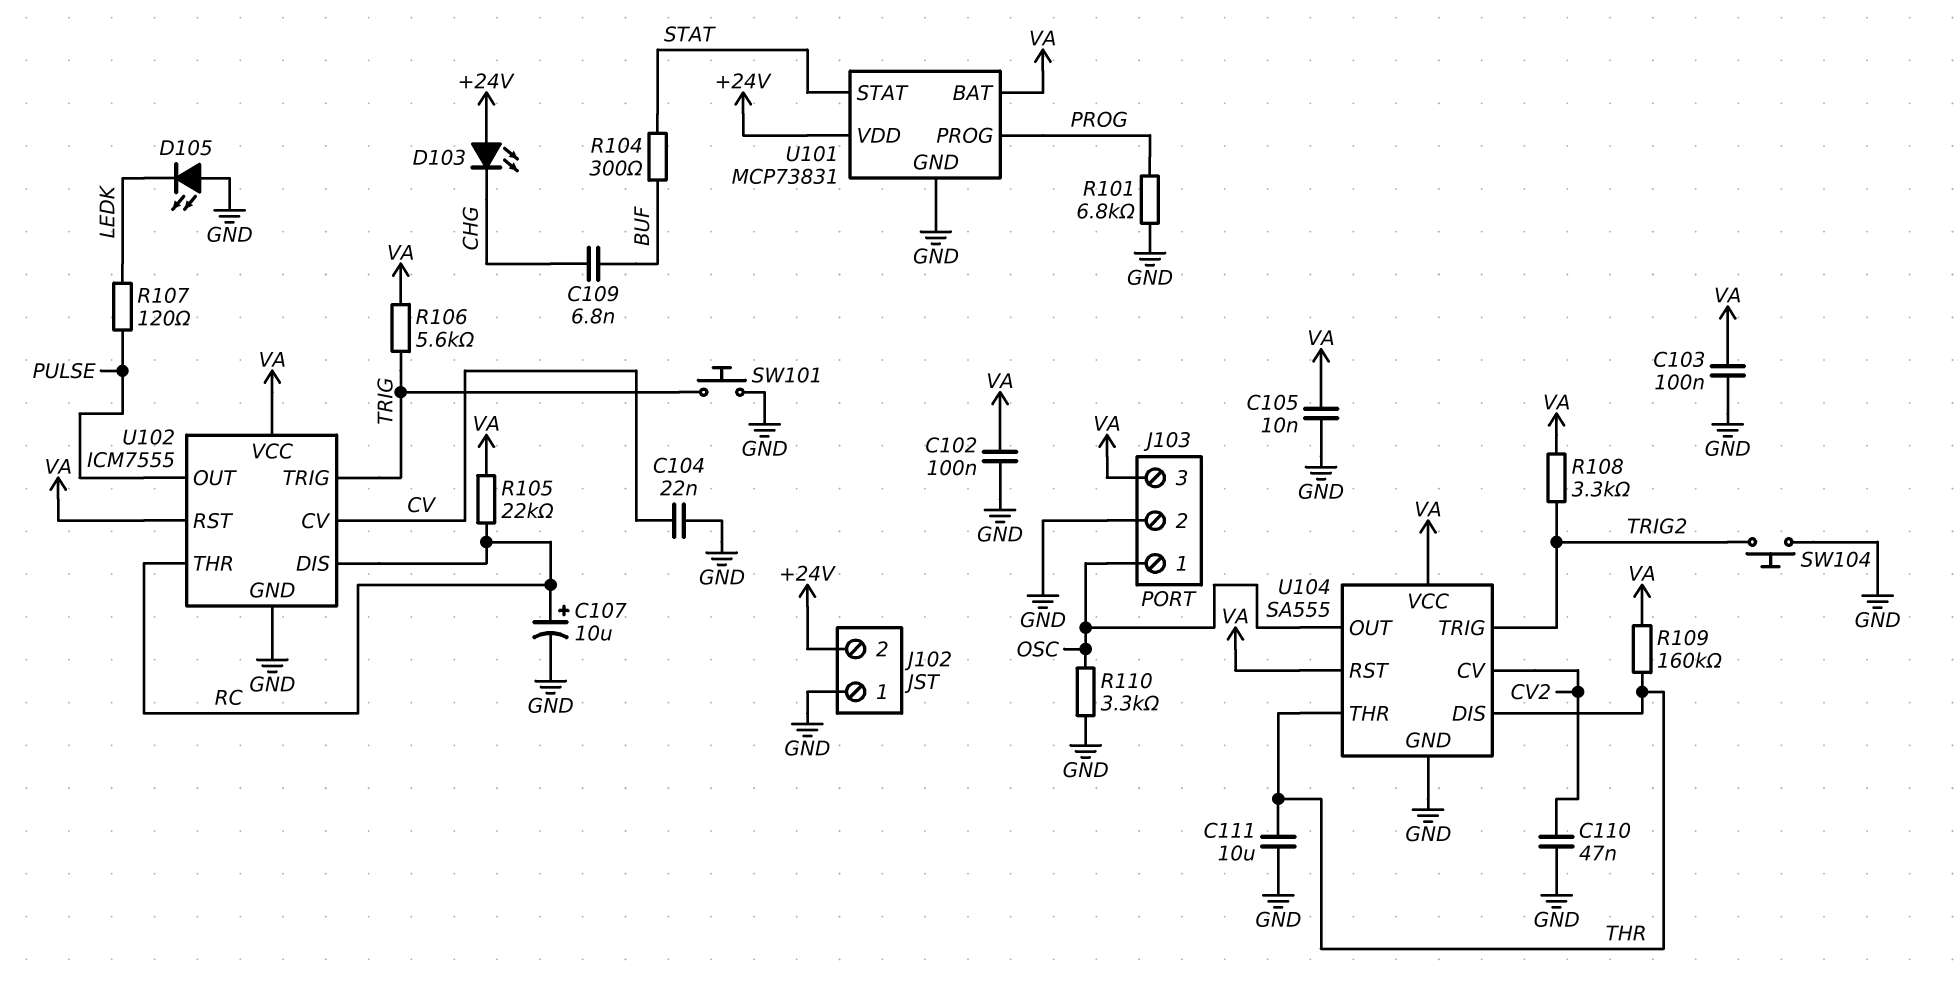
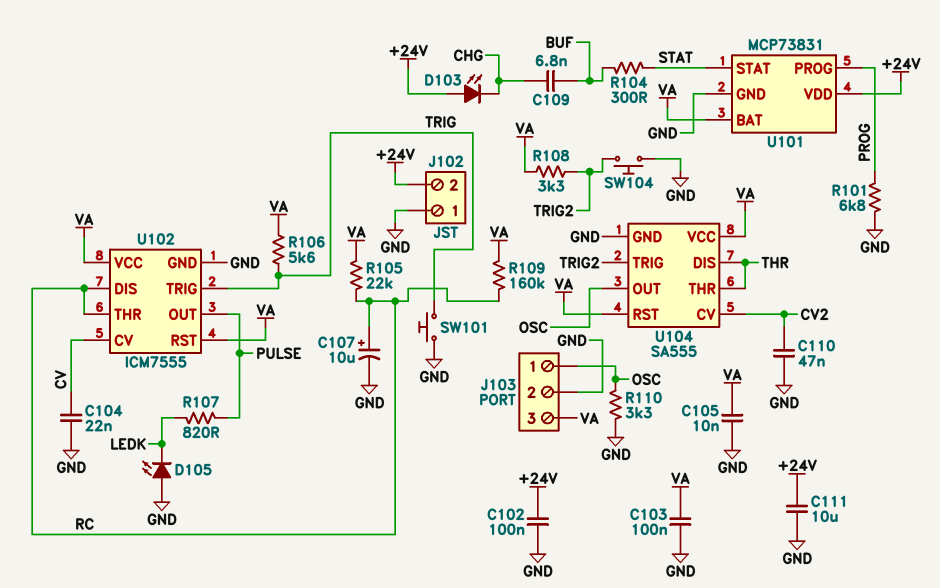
C102: 100nF (GND, VA) -> 100nF (+24V, GND)
C111: 10uF (GND, THR) -> 10uF (+24V, GND)
R107: 120 (LEDK, PULSE) -> 820 (LEDK, PULSE)
R109: 160k (THR, VA) -> 160k (RC, VA)

